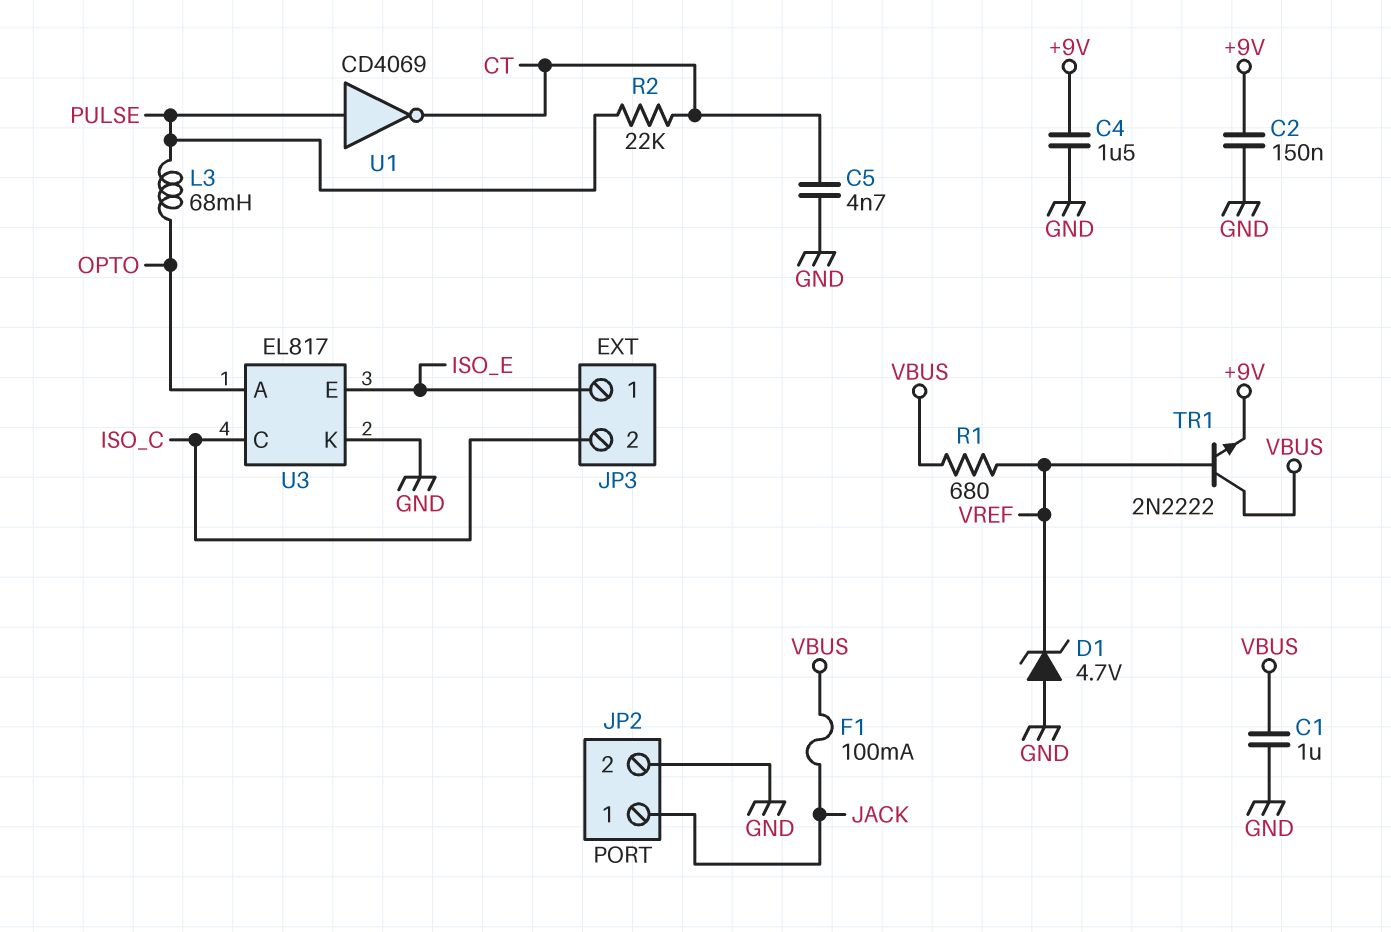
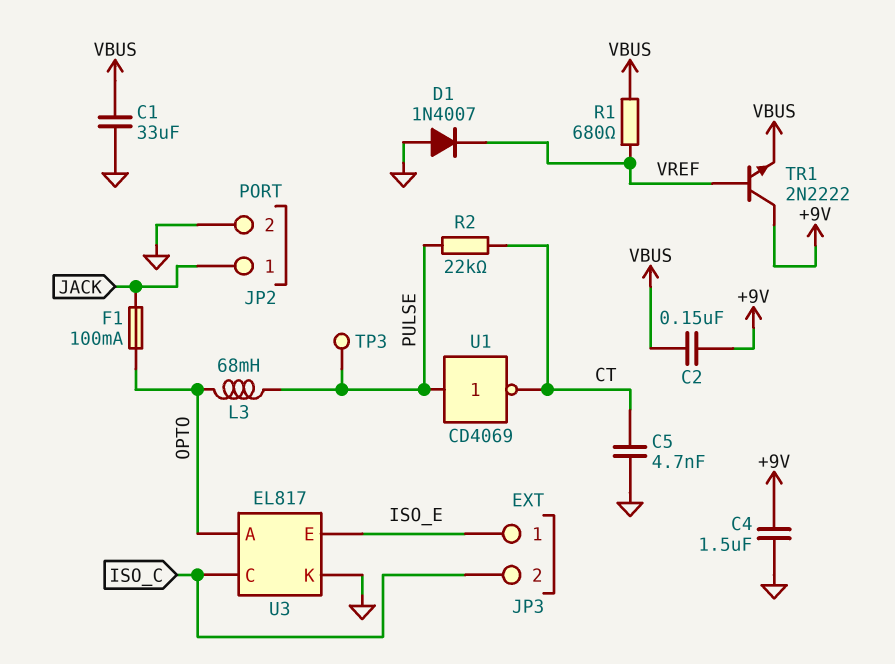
C1: 1uF (GND, VBUS) -> 33uF (GND, VBUS)
C2: 150nF (+9V, GND) -> 150nF (+9V, VBUS)
D1: zener 4.7V (A GND, K VREF) -> diode 1N4007 (A GND, K VREF)
F1: 100mA (JACK, VBUS) -> 100mA (JACK, OPTO)
TP3: none -> test point (PULSE)
TR1: NPN 2N2222 (B VREF, C VBUS, E +9V) -> NPN 2N2222 (B VREF, C +9V, E VBUS)

